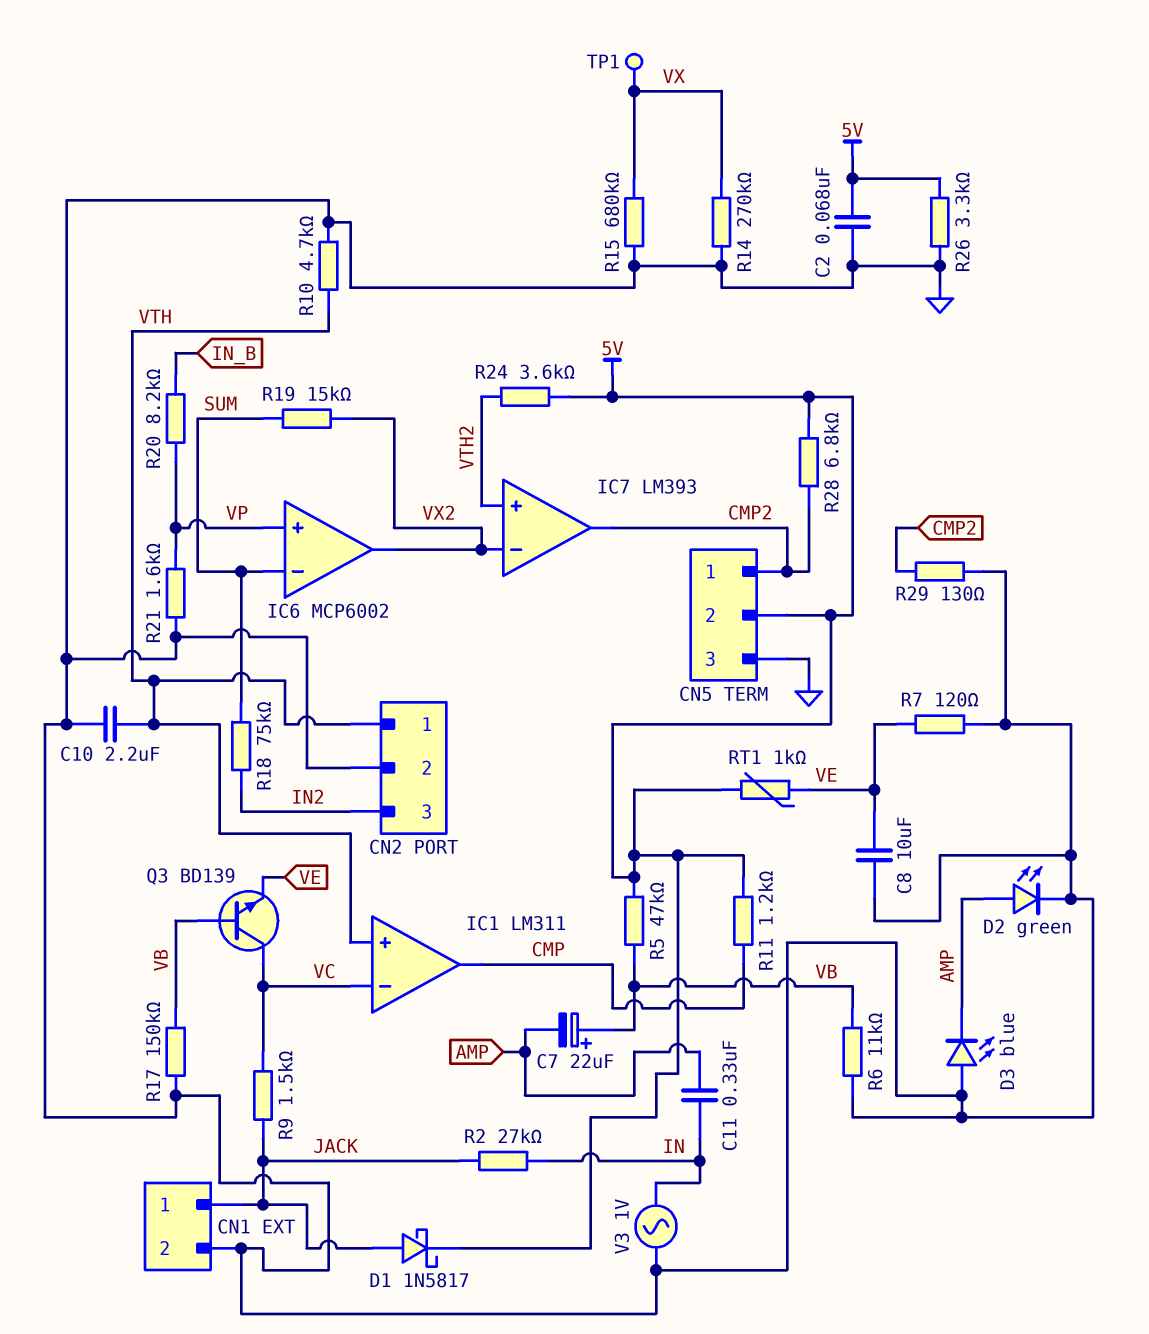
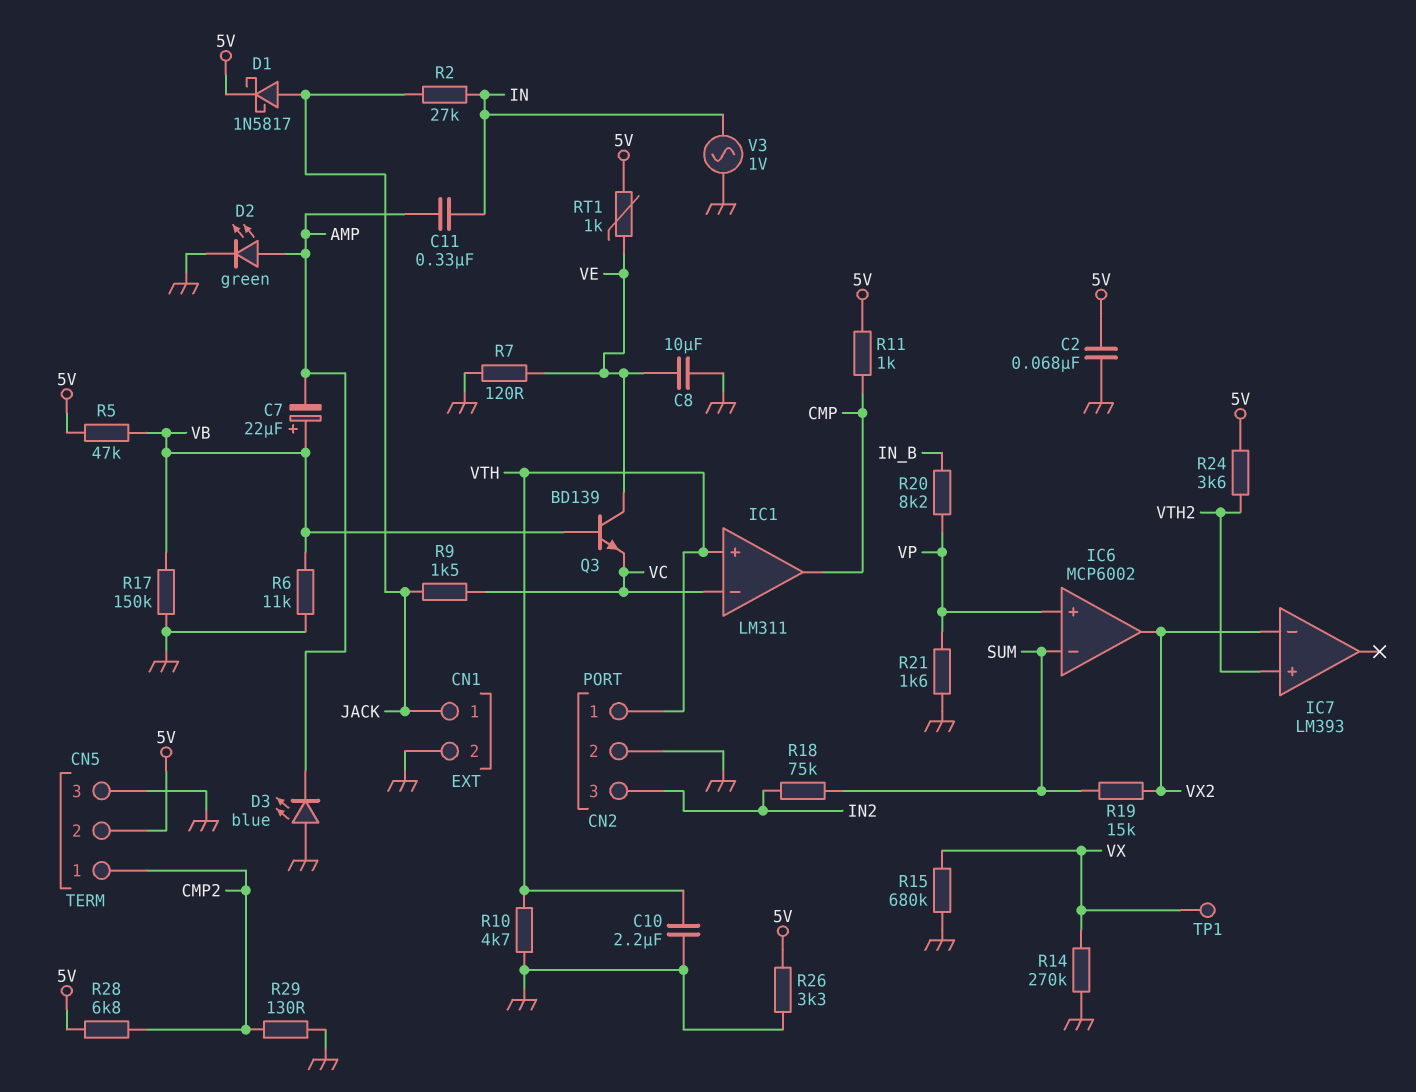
IC7 pin out: CMP2 -> none
Q3: NPN BD139 (B VB, C VC, E VE) -> NPN BD139 (B VB, C VE, E VC)
R11: 1.2k (5V, CMP) -> 1k (5V, CMP)

